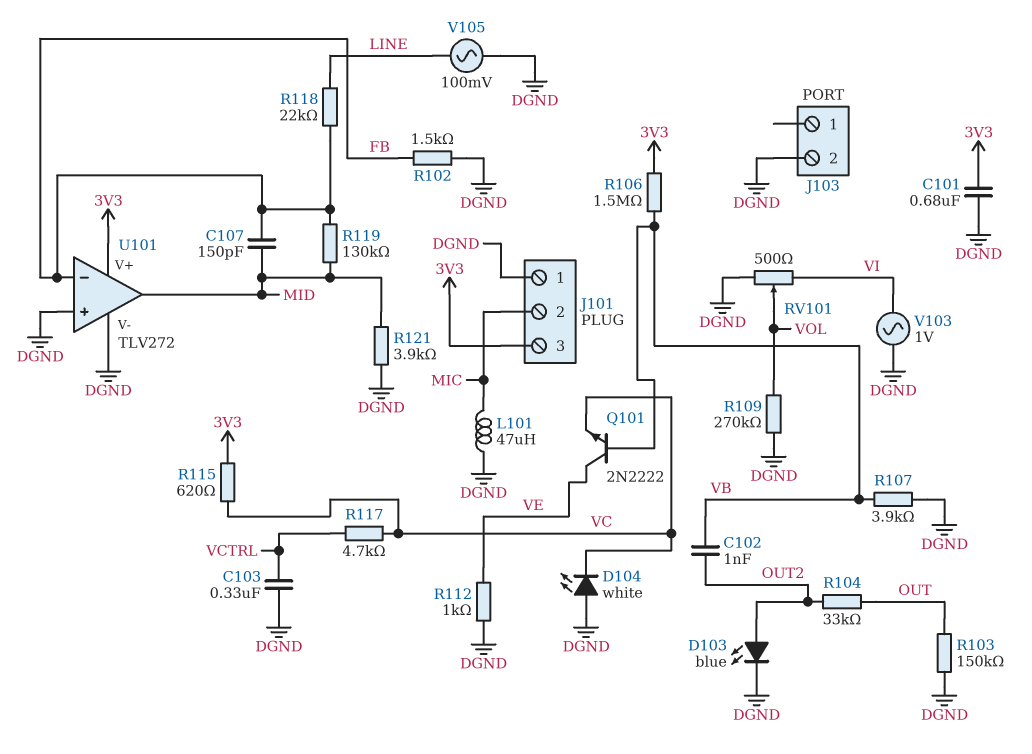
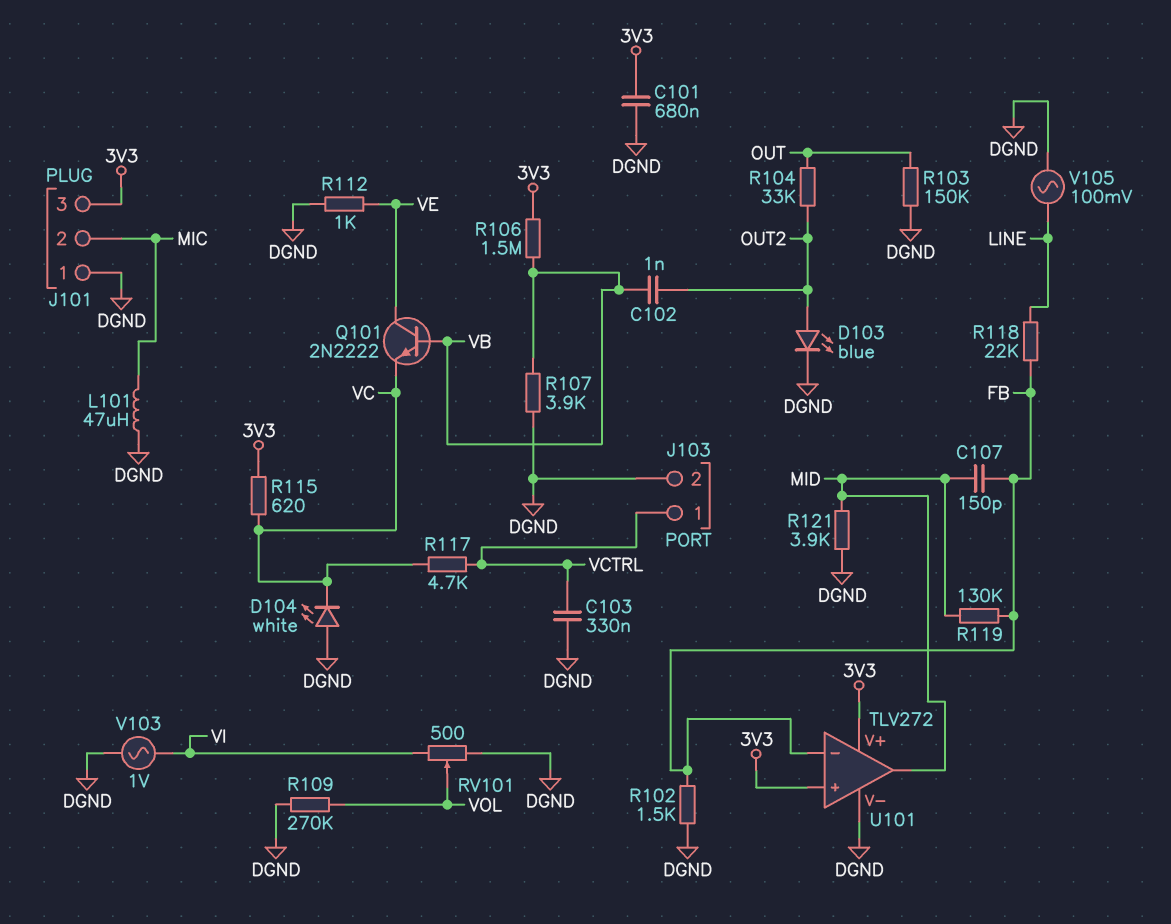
J103 pin 1: none -> VCTRL
U101 pin in+: DGND -> 3V3

